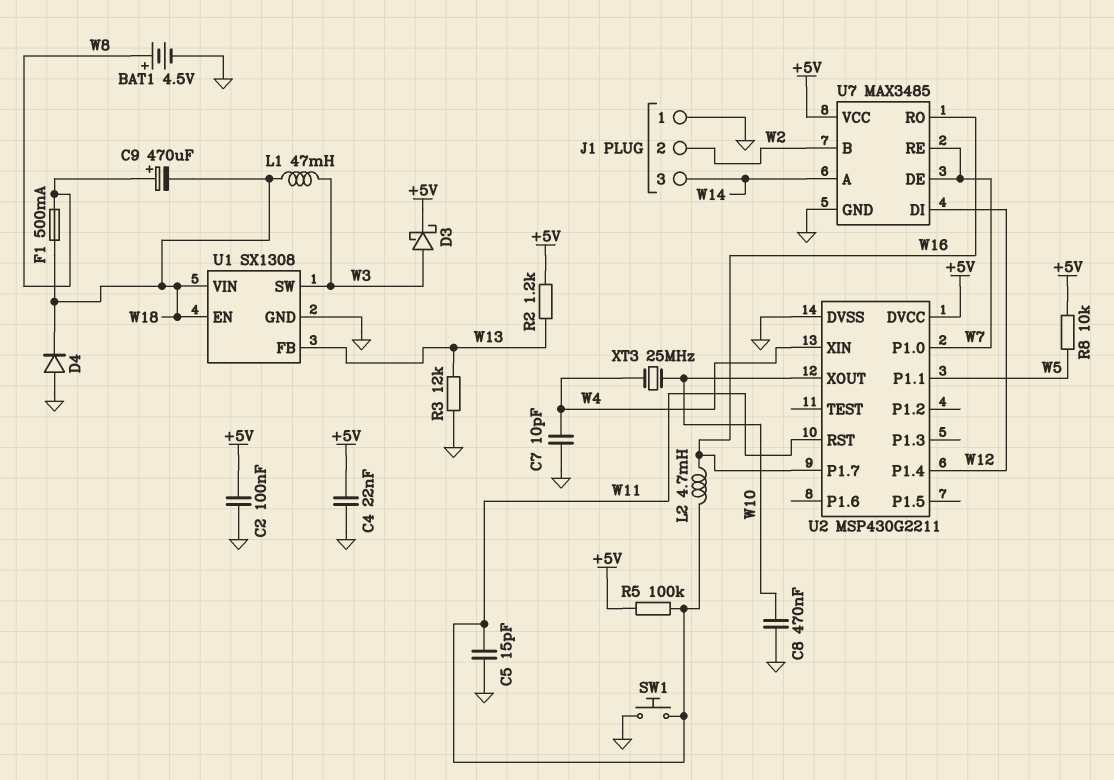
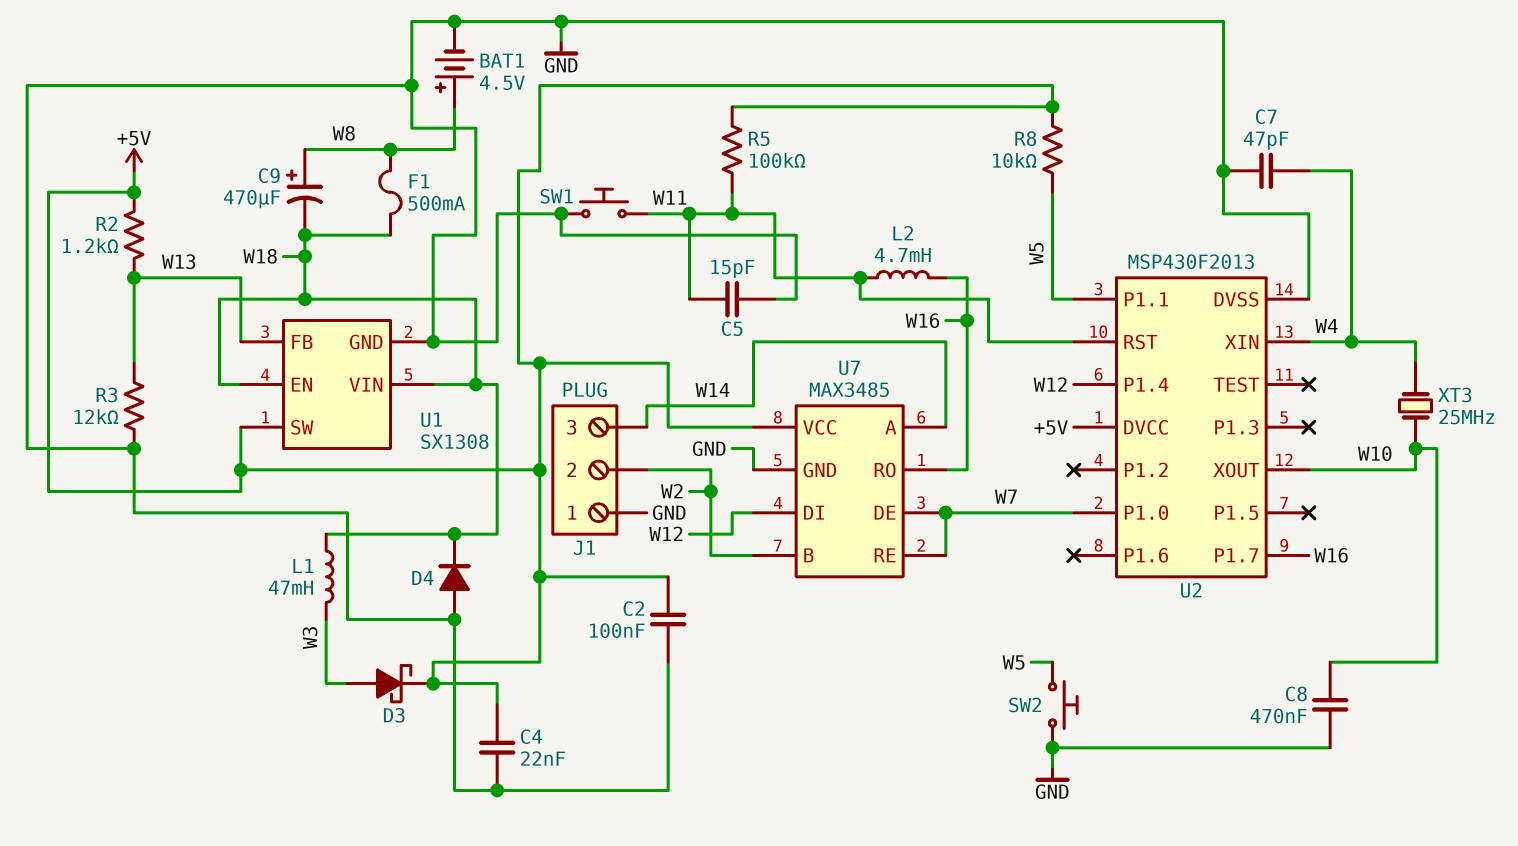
C7: 10pF (GND, W4) -> 47pF (GND, W4)
SW2: none -> button (GND, W5)
U1 pin SW: W3 -> +5V
U2: MSP430G2211 -> MSP430F2013

